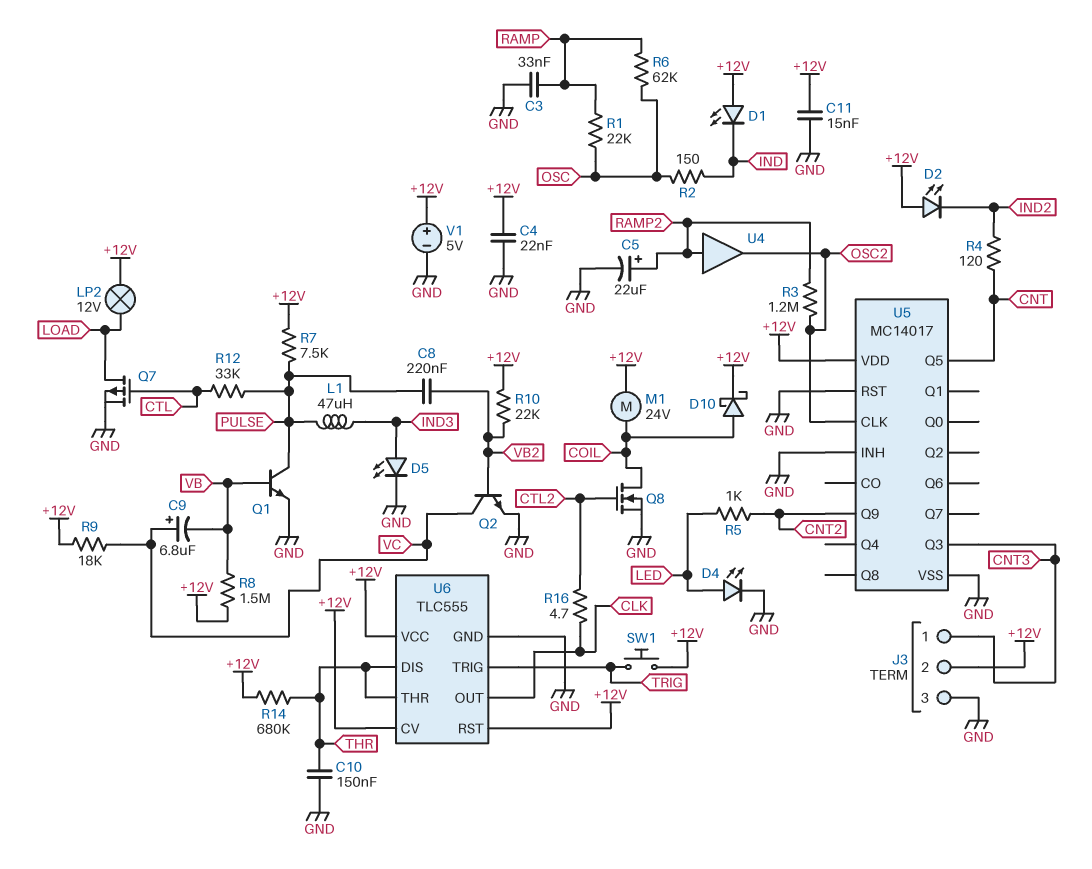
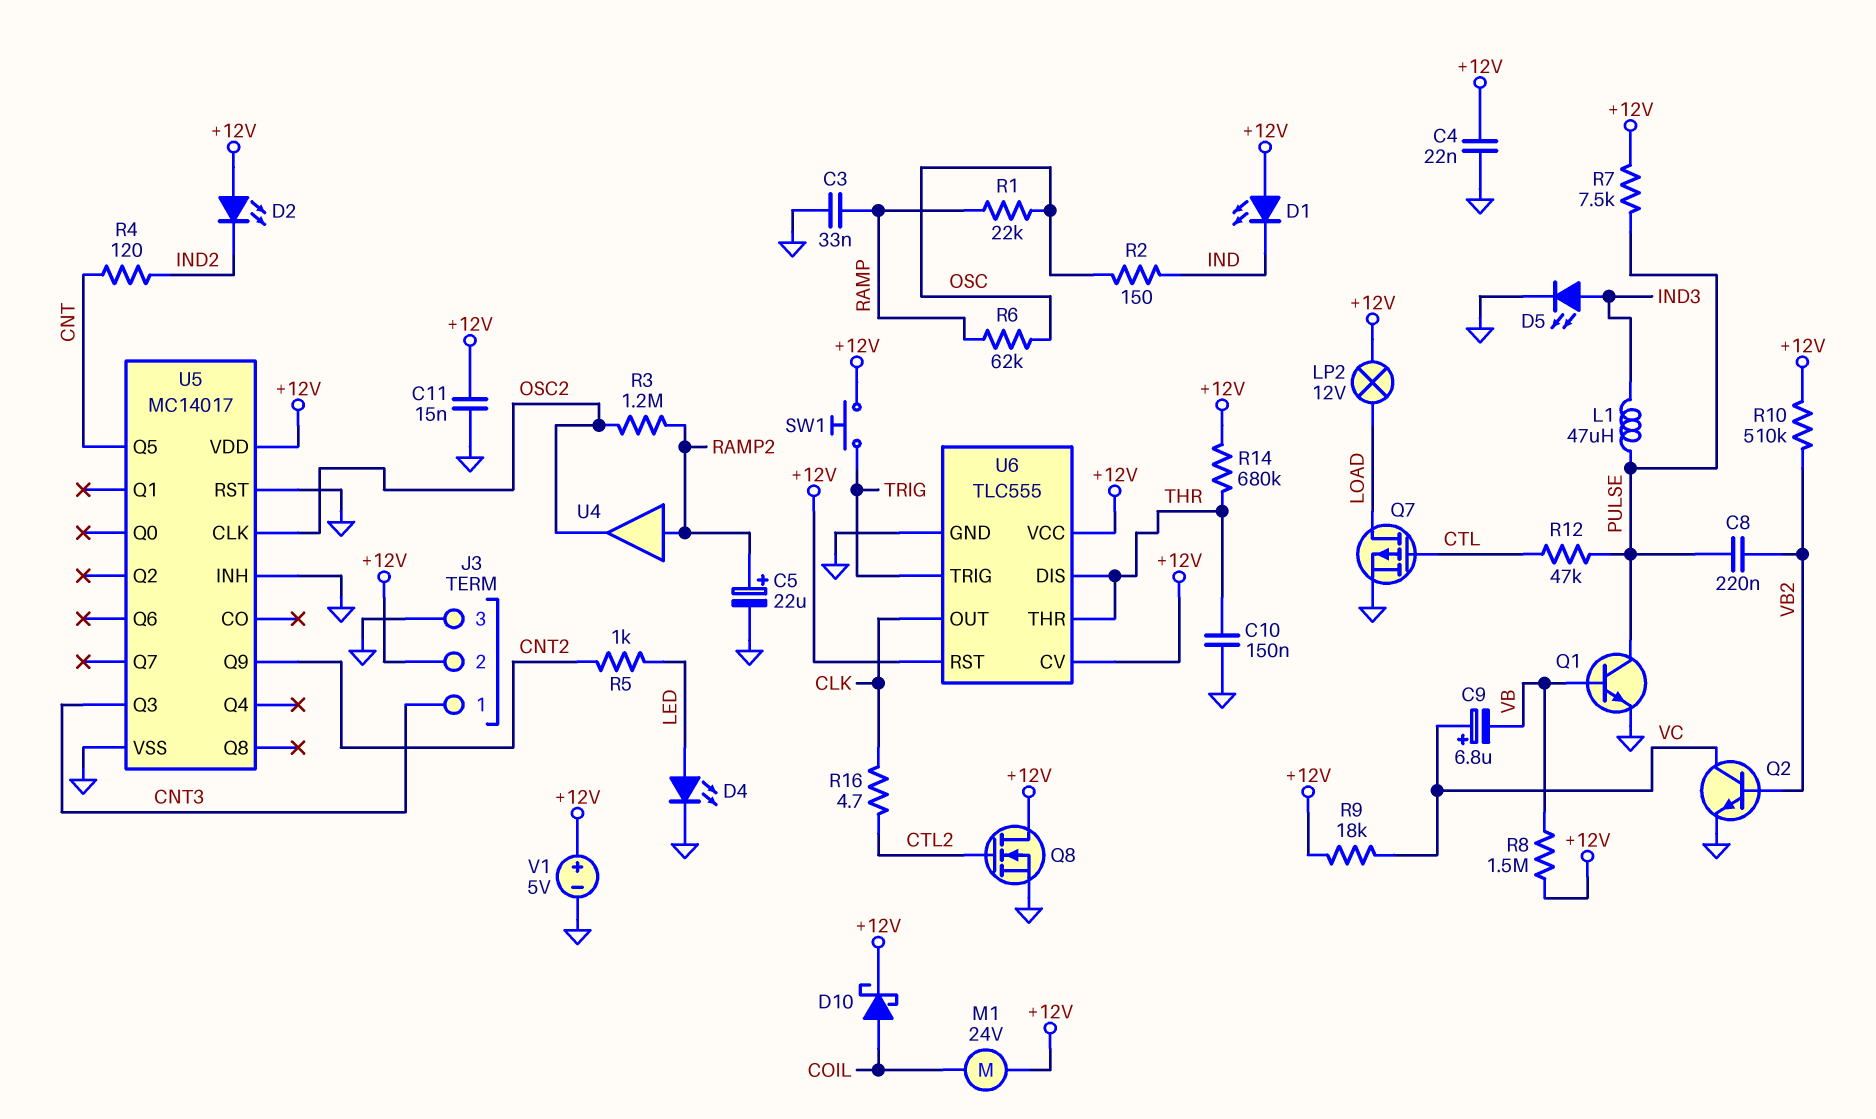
Q8: NMOS (G CTL2, D COIL, S GND) -> NMOS (G CTL2, D +12V, S GND)
R10: 22k (+12V, VB2) -> 510k (+12V, VB2)
R12: 33k (CTL, PULSE) -> 47k (CTL, PULSE)

